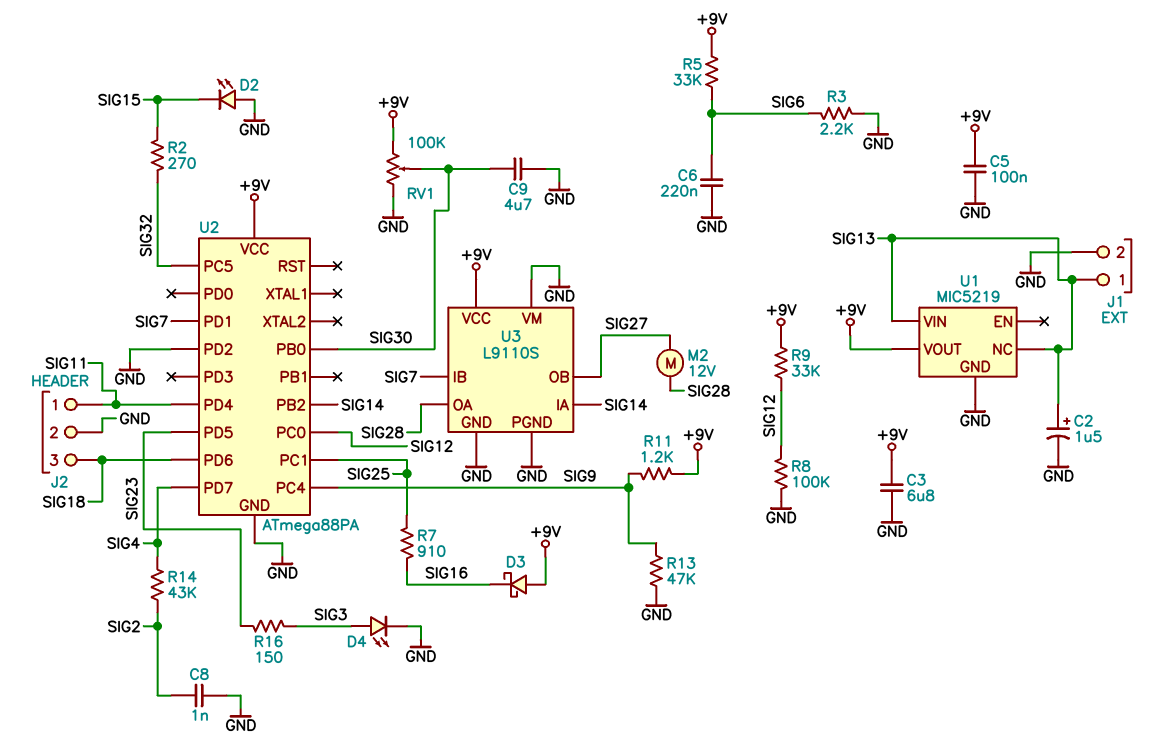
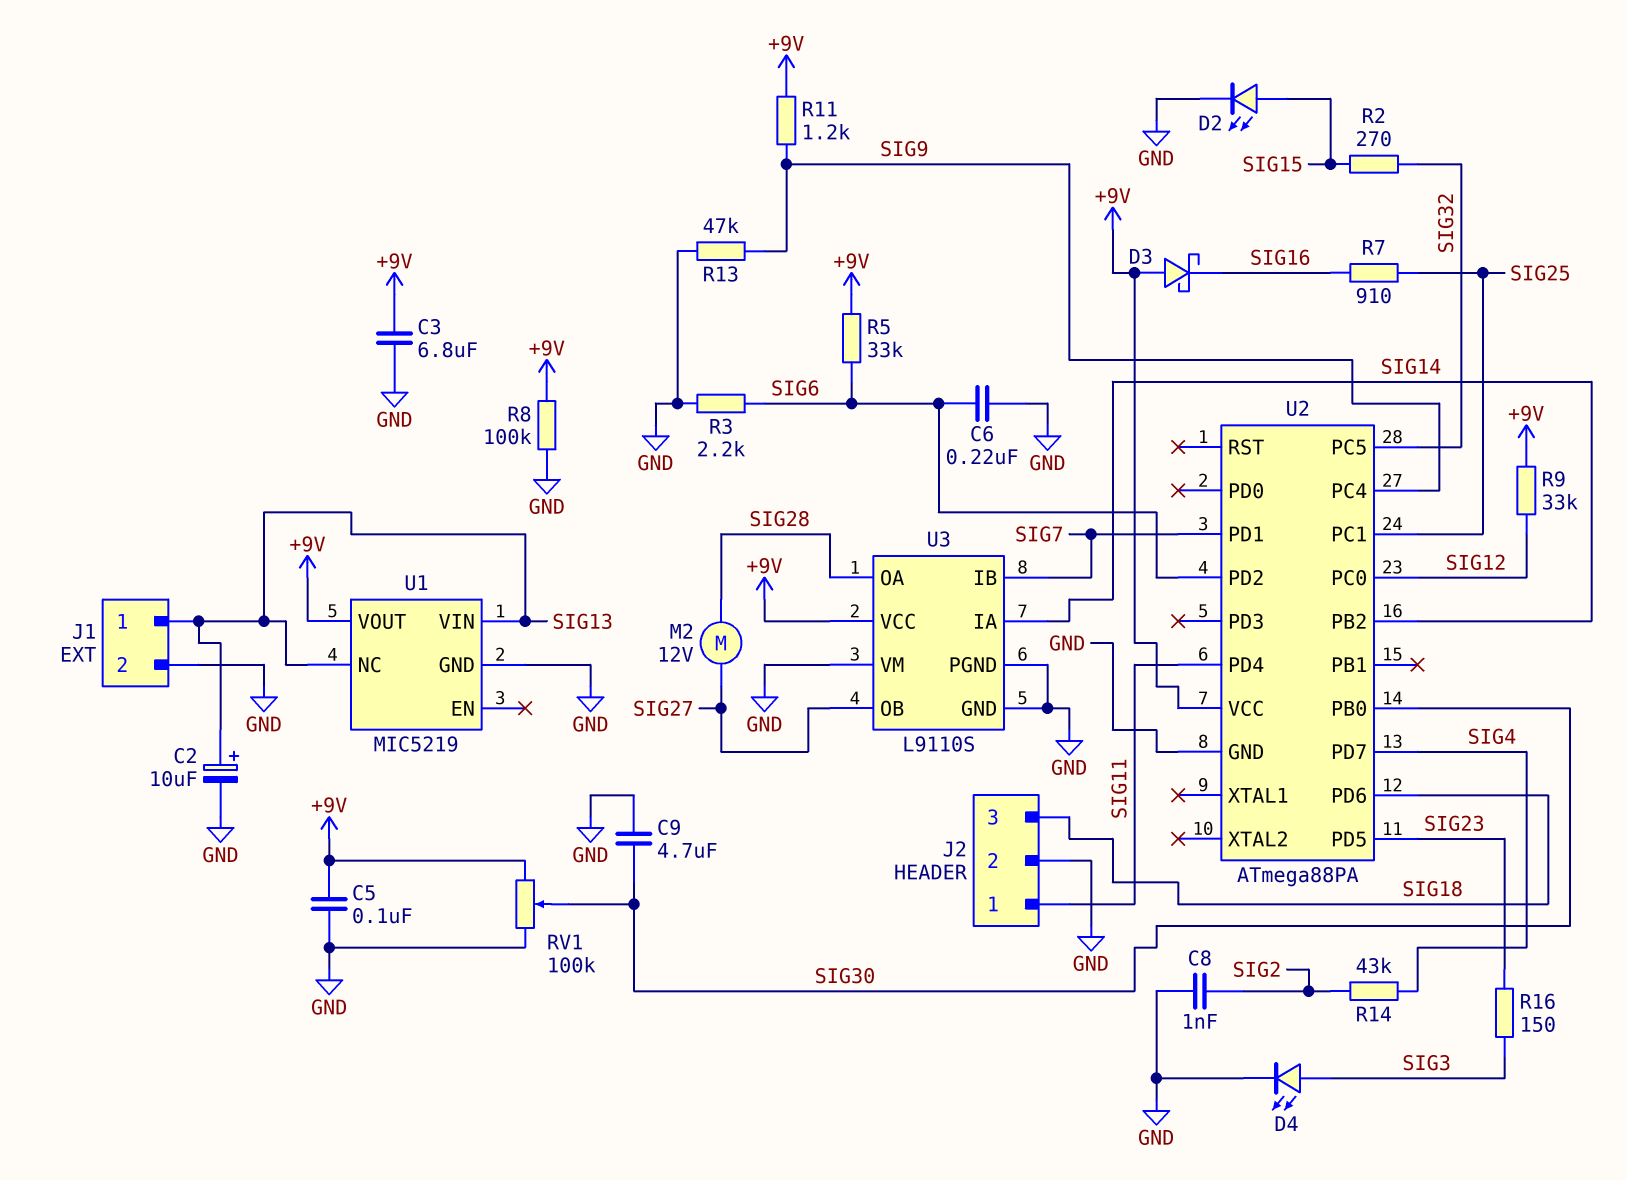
C2: 1.5uF (plus SIG13, minus GND) -> 10uF (plus SIG13, minus GND)
D2: LED (A GND, K SIG15) -> LED (A SIG15, K GND)
R8: 100k (GND, SIG12) -> 100k (+9V, GND)
U2 pin PD2: GND -> SIG6

